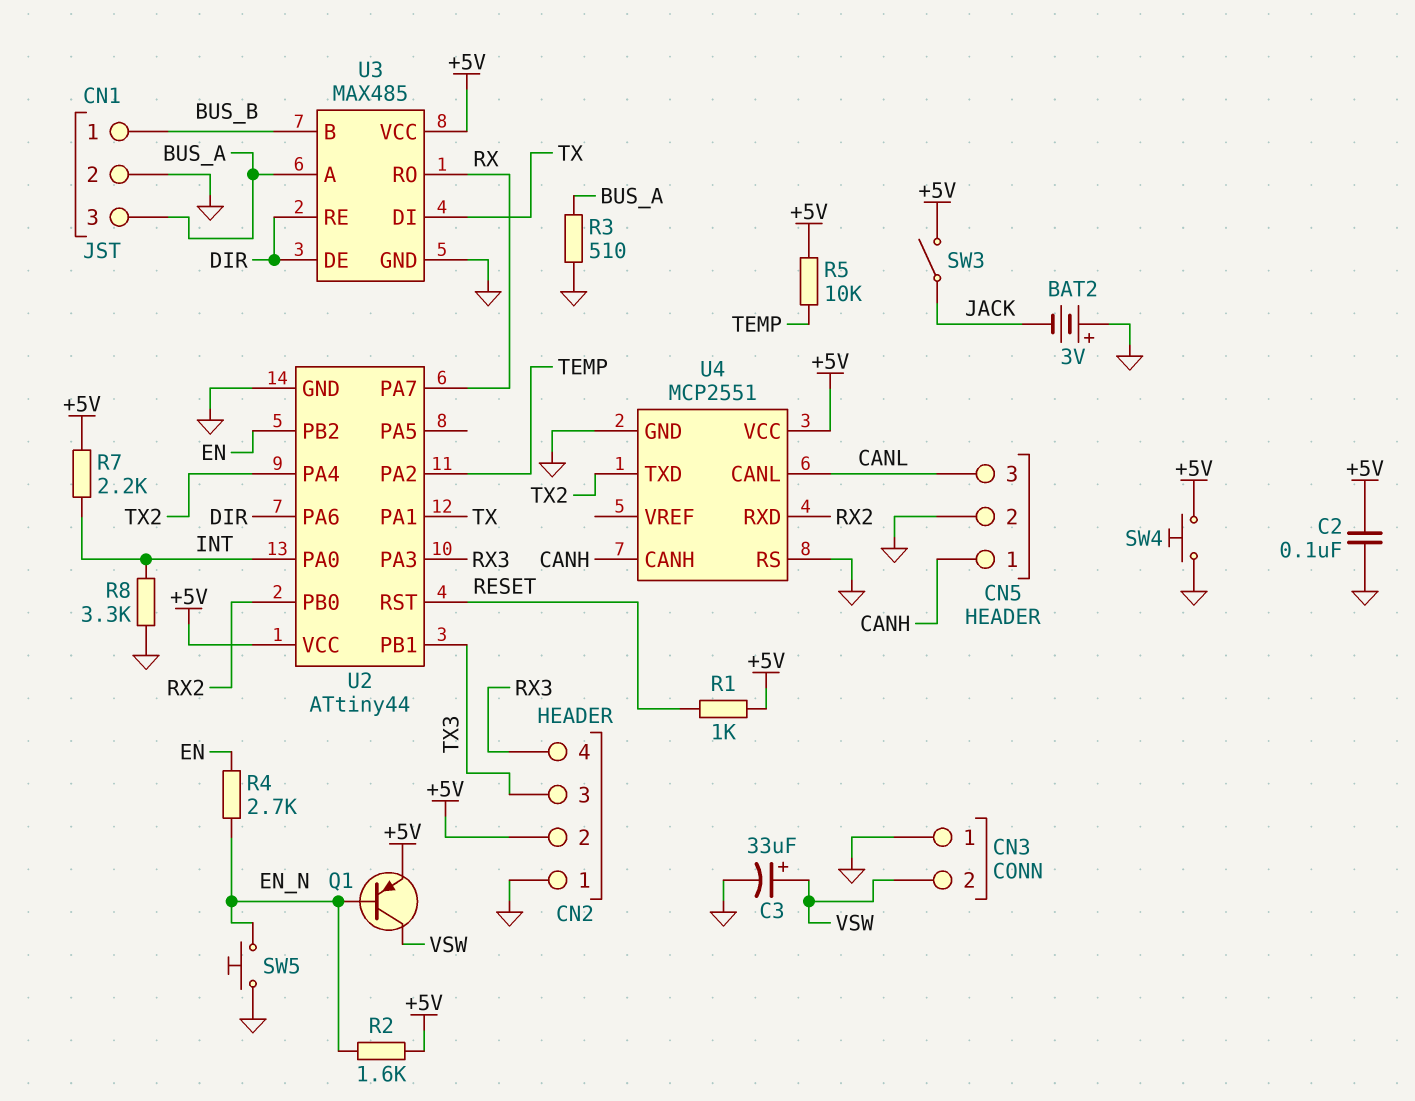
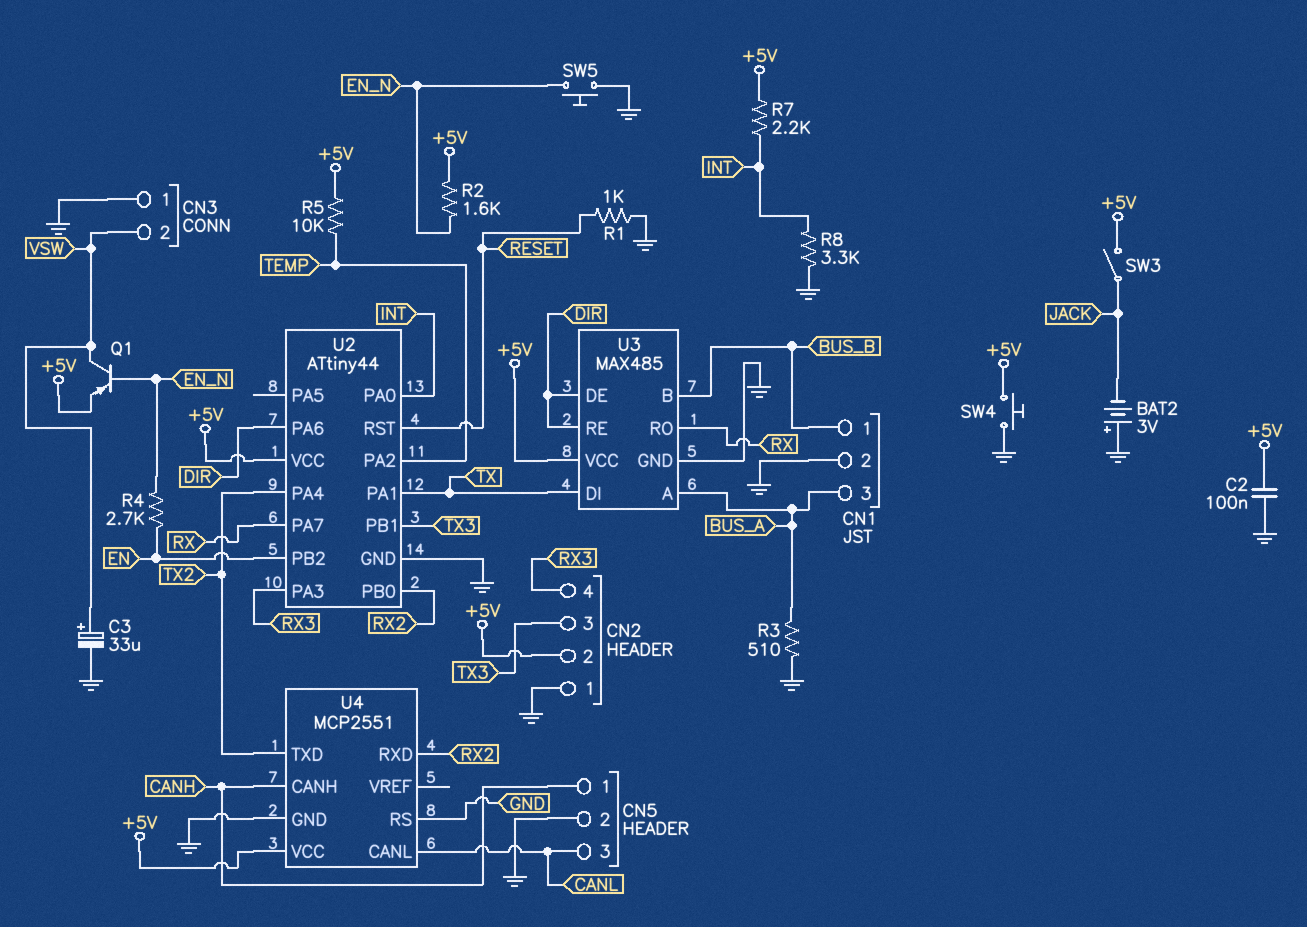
R1: 1k (+5V, RESET) -> 1k (GND, RESET)

